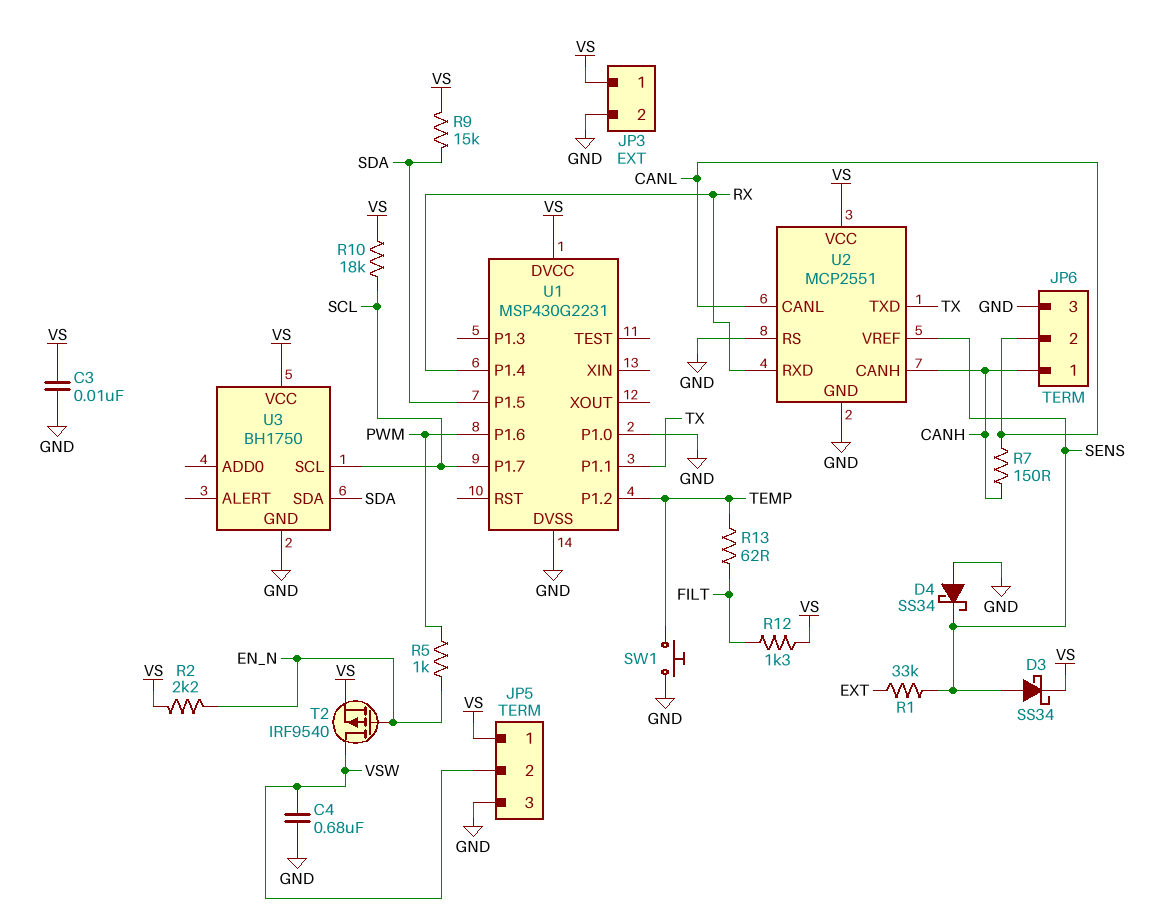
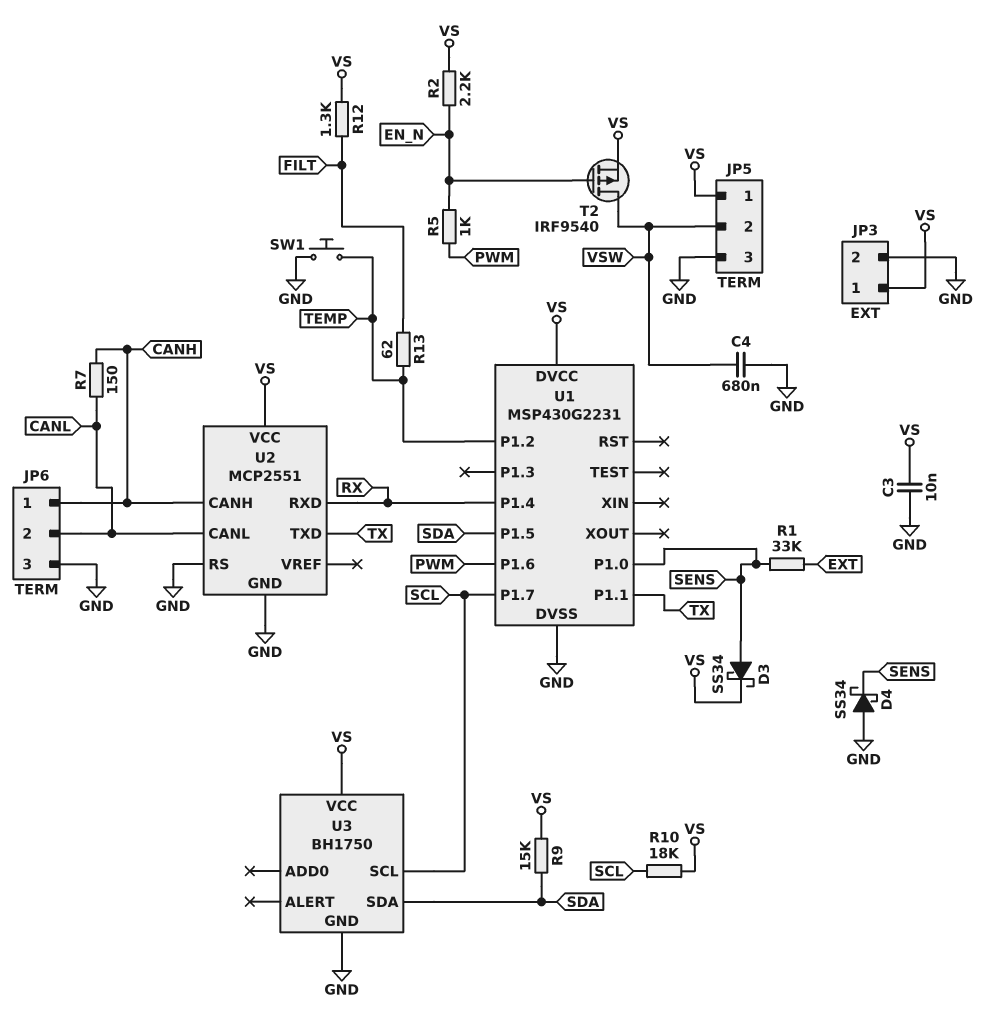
U1 pin P1.0: GND -> SENS
U2 pin VREF: SENS -> none

